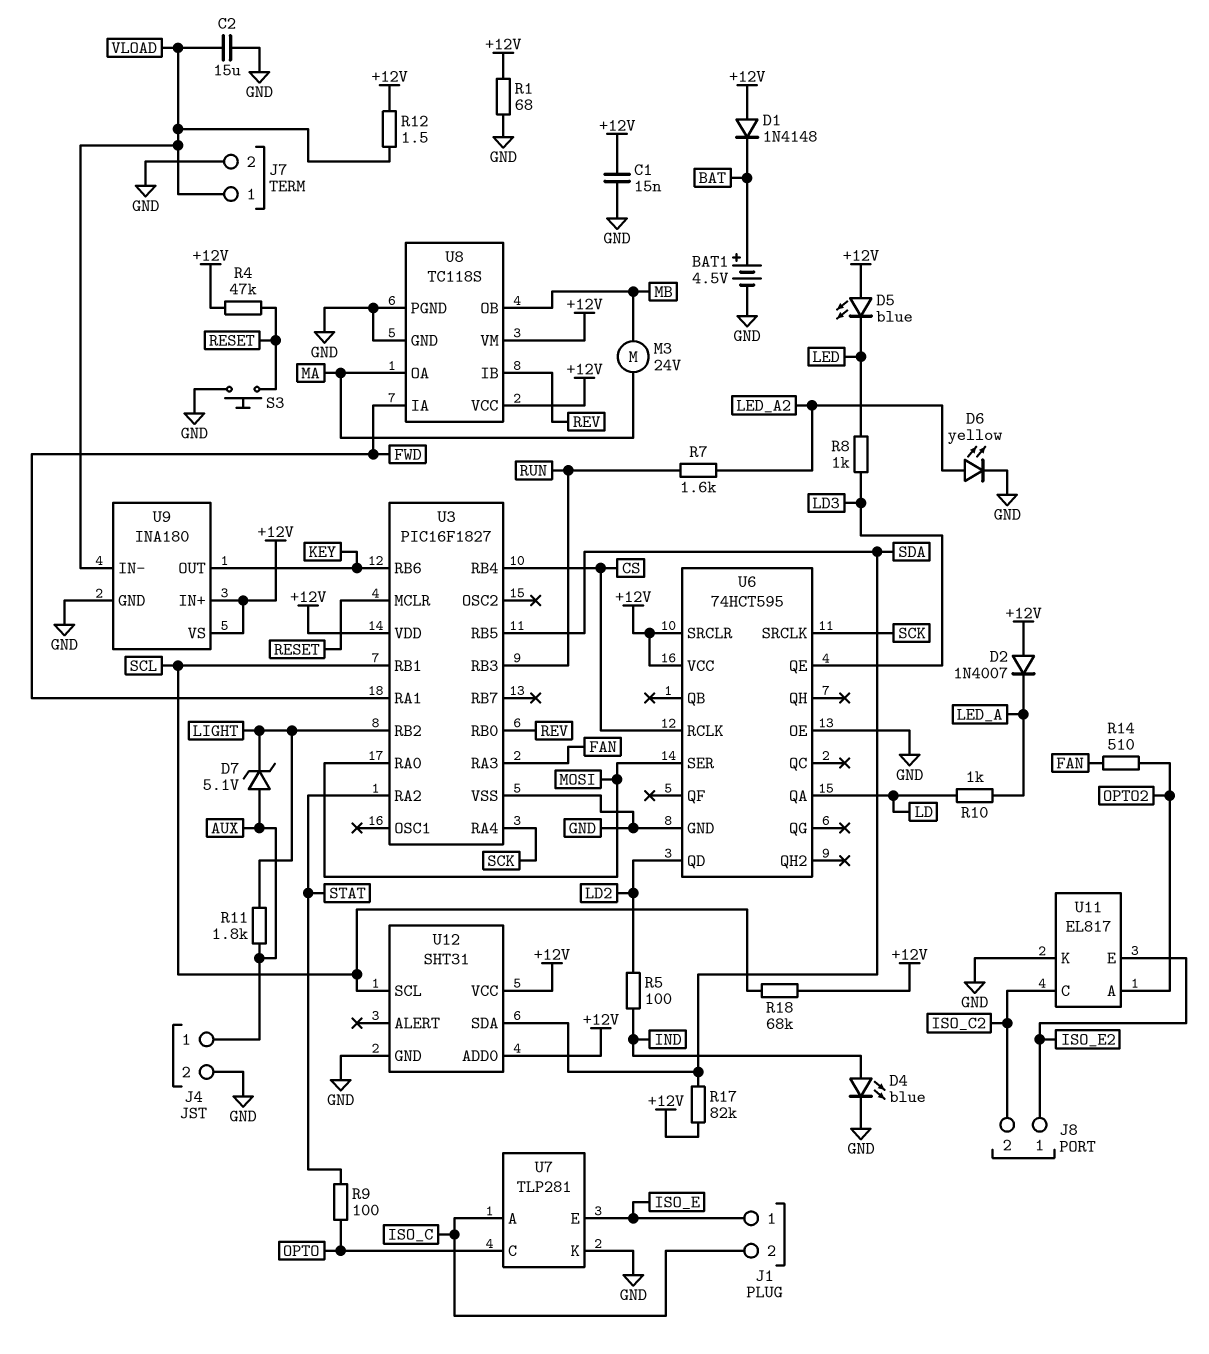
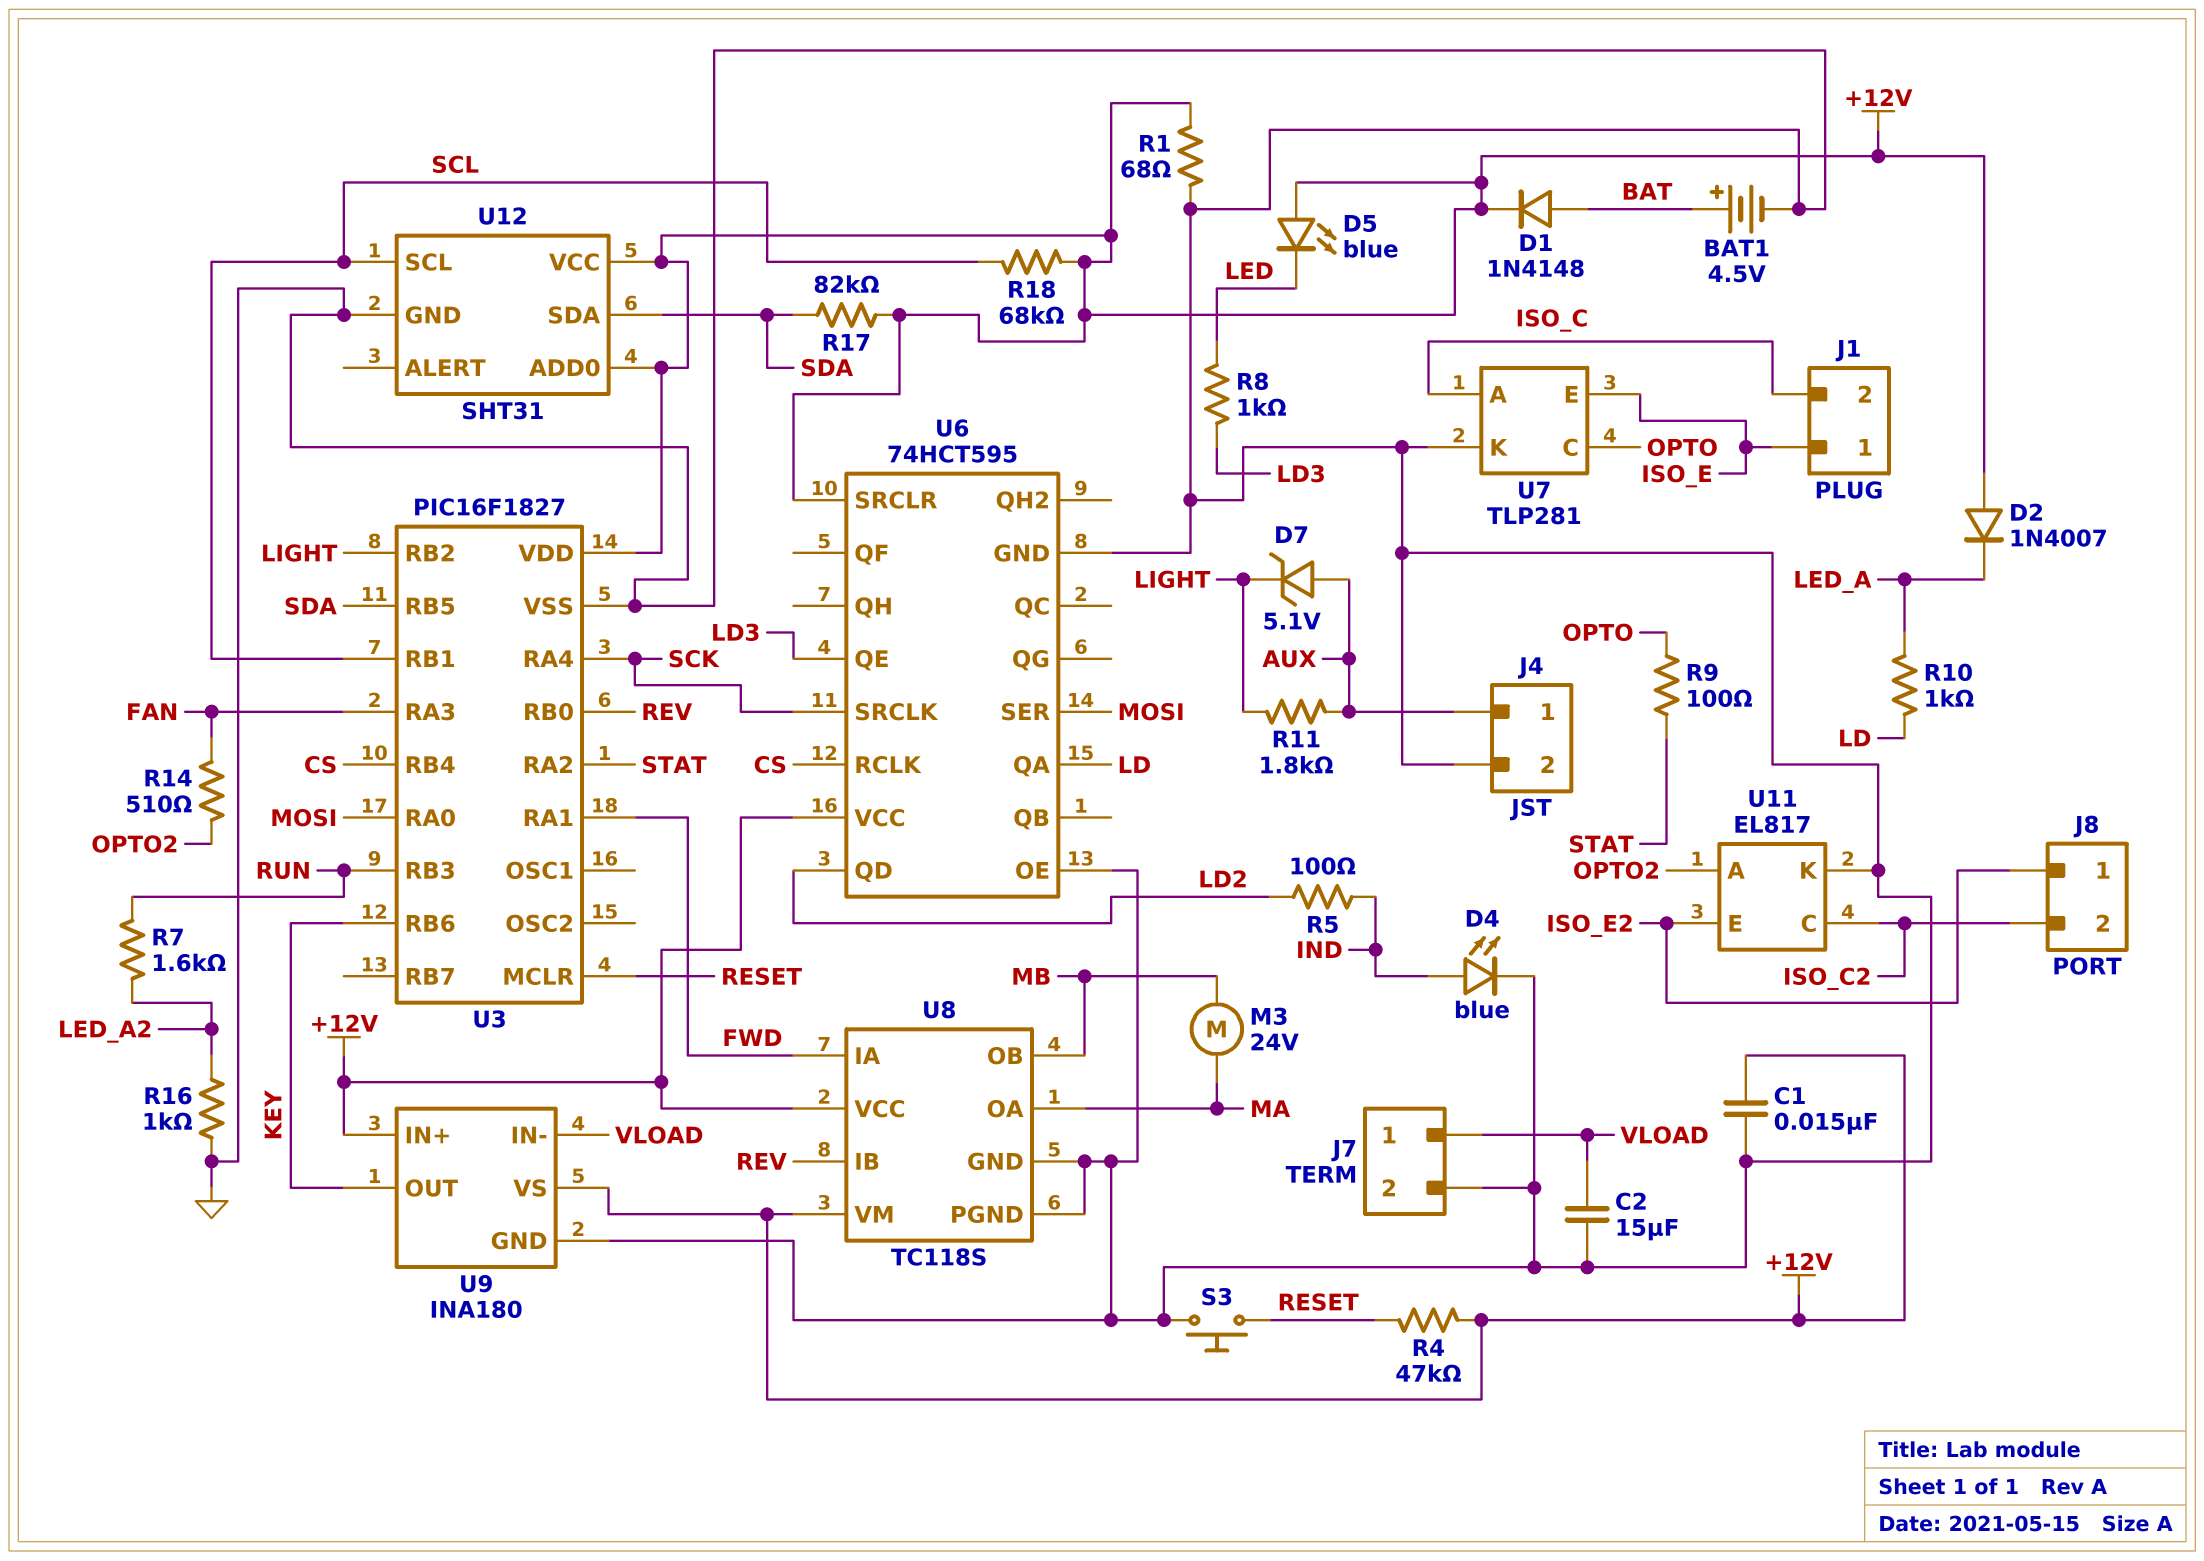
D1: diode 1N4148 (A +12V, K BAT) -> diode 1N4148 (A BAT, K +12V)
D6: LED yellow (A LED_A2, K GND) -> none
R12: 1.5 (+12V, VLOAD) -> none
R16: none -> 1k (GND, LED_A2)

